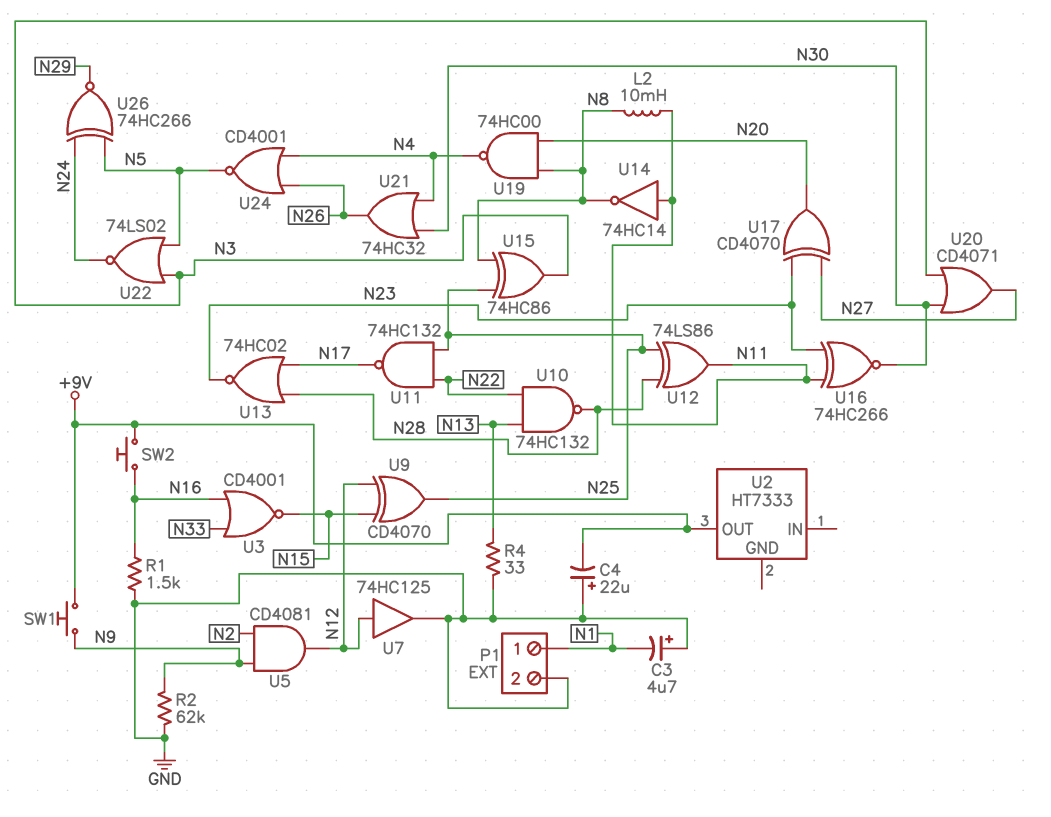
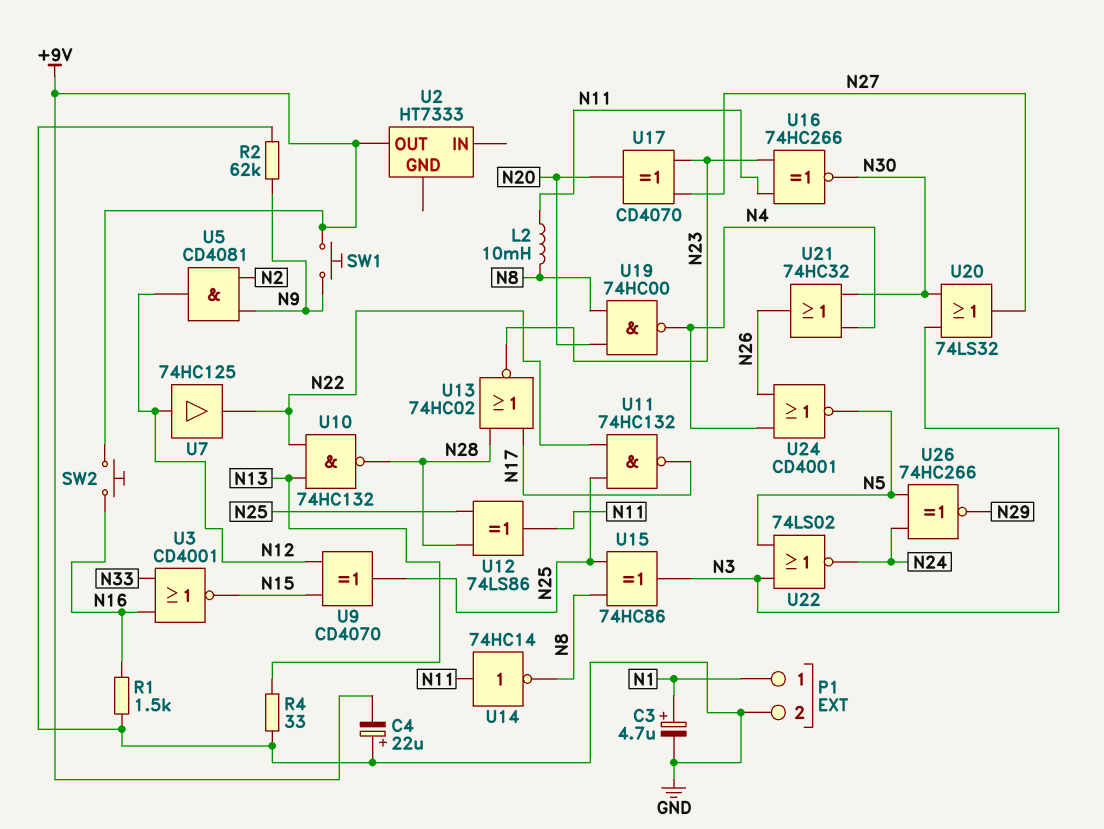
C3: 4.7uF (plus GND, minus N1) -> 4.7uF (plus N1, minus GND)
U7: buffer 74HC125 (in N12, out GND) -> buffer 74HC125 (in N12, out N22)
U20: OR CD4071 (in N3, in N30, out N27) -> OR 74LS32 (in N3, in N30, out N27)

